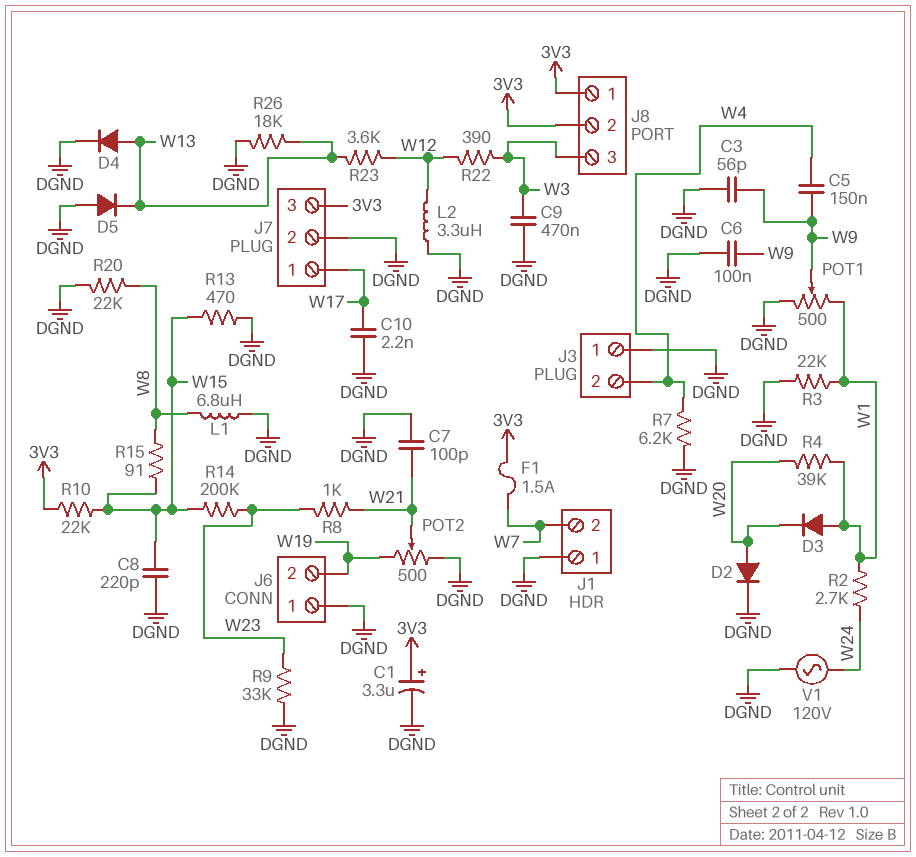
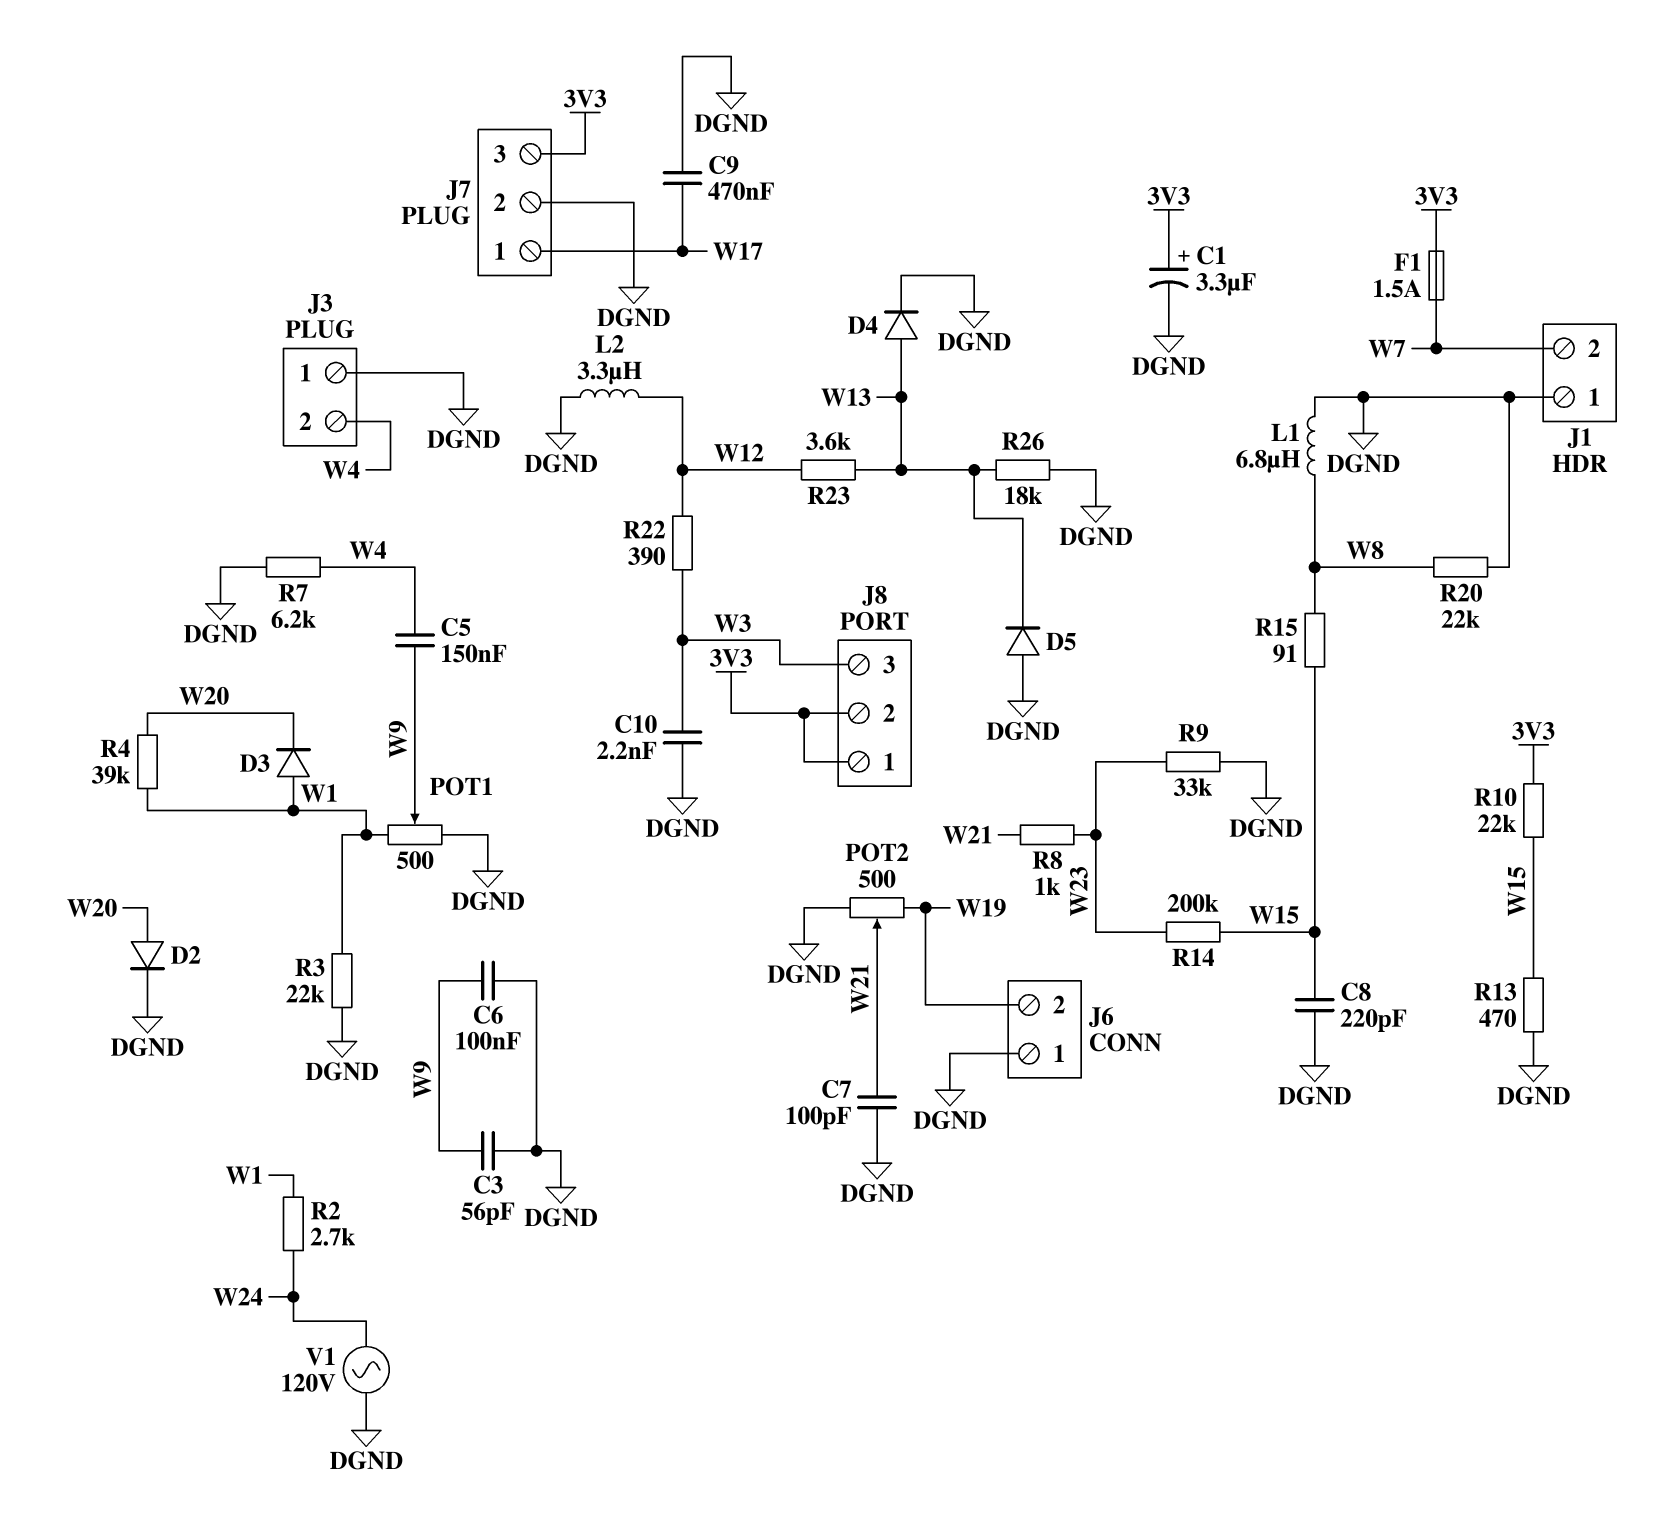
C9: 470nF (DGND, W3) -> 470nF (DGND, W17)
C10: 2.2nF (DGND, W17) -> 2.2nF (DGND, W3)

